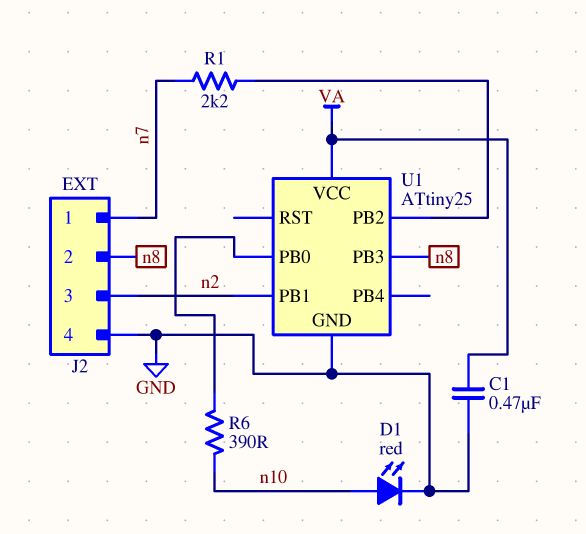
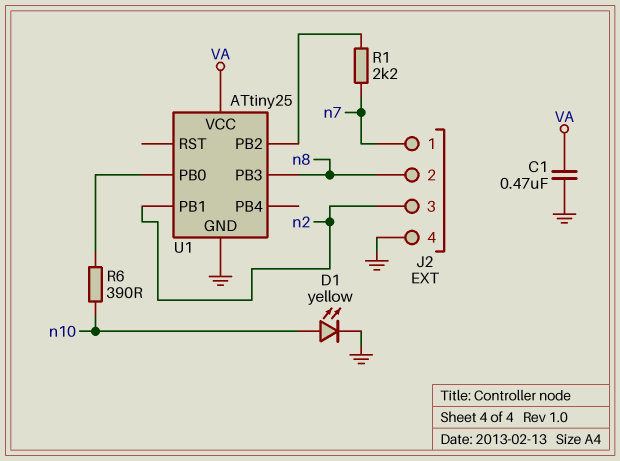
D1: LED red (A n10, K GND) -> LED yellow (A n10, K GND)

